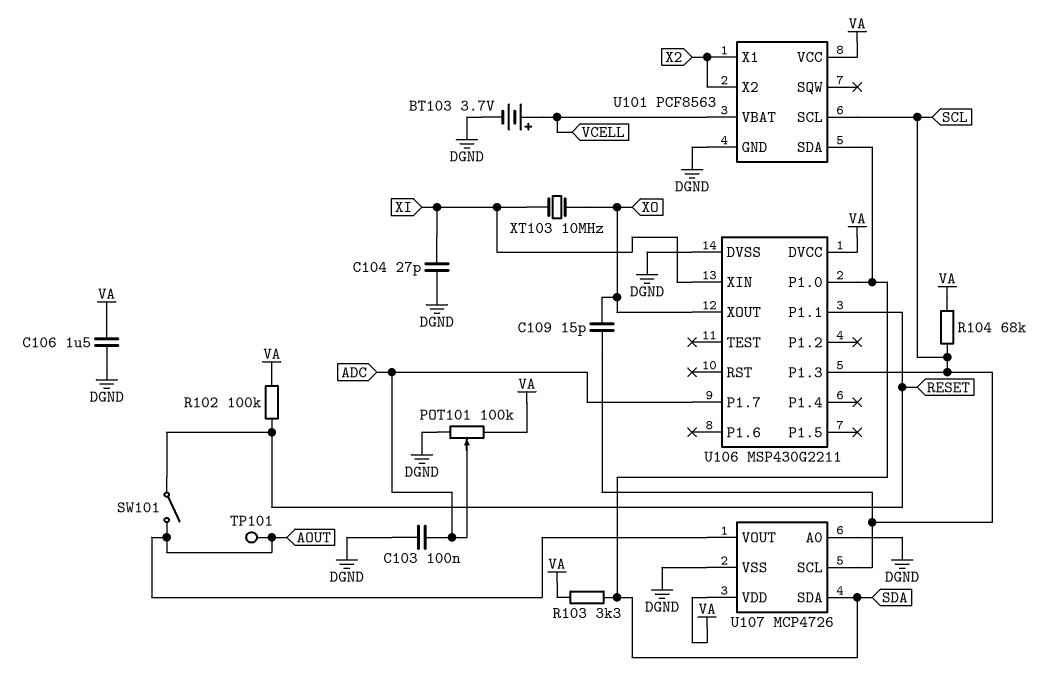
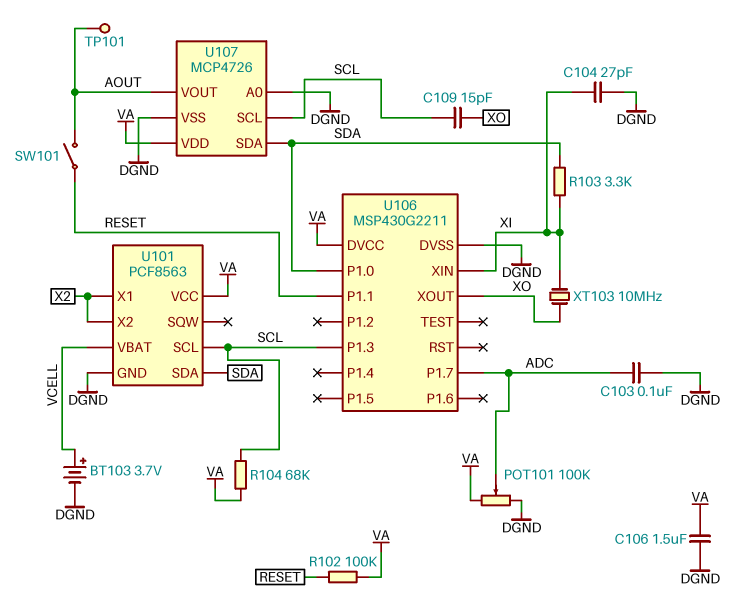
R103: 3.3k (SDA, VA) -> 3.3k (SDA, XI)

